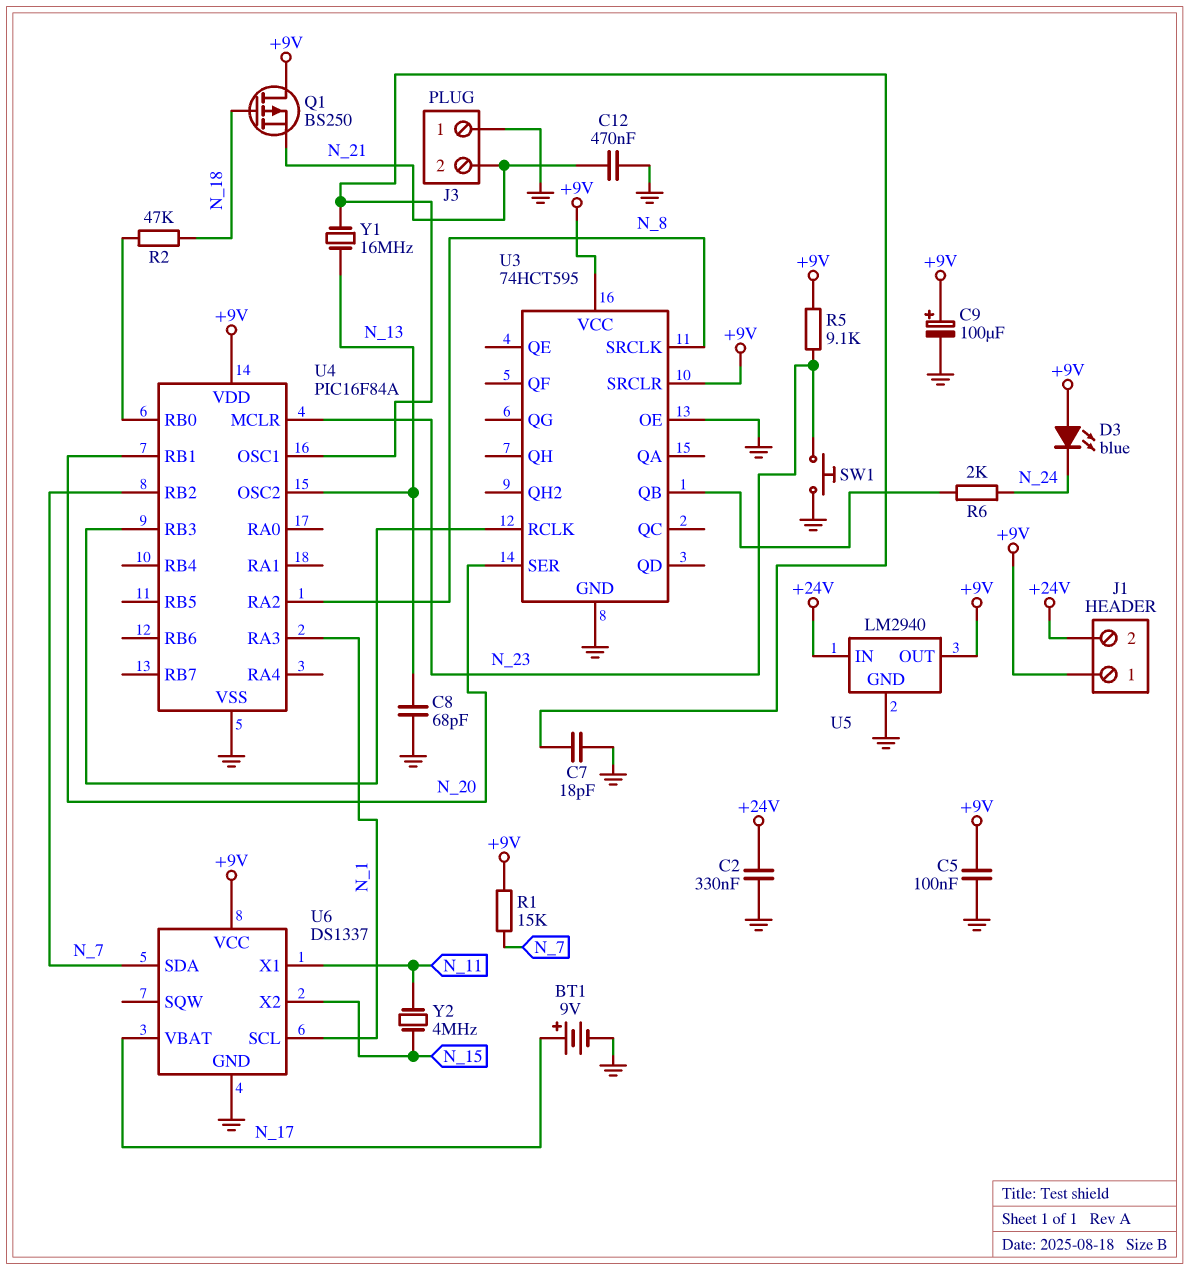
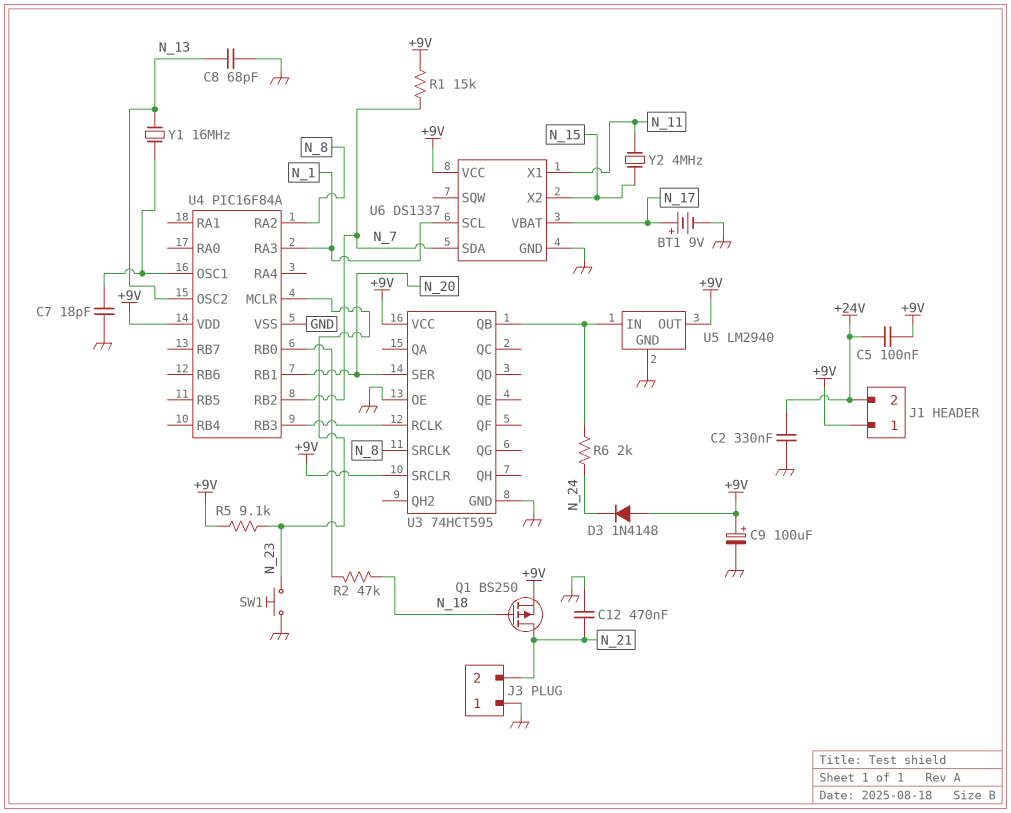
C5: 100nF (+9V, GND) -> 100nF (+9V, +24V)
D3: LED blue (A +9V, K N_24) -> diode 1N4148 (A +9V, K N_24)
Q1: PMOS BS250 (G N_18, D +9V, S N_21) -> PMOS BS250 (G N_18, D N_21, S +9V)
U5 pin IN: +24V -> U3/QB

